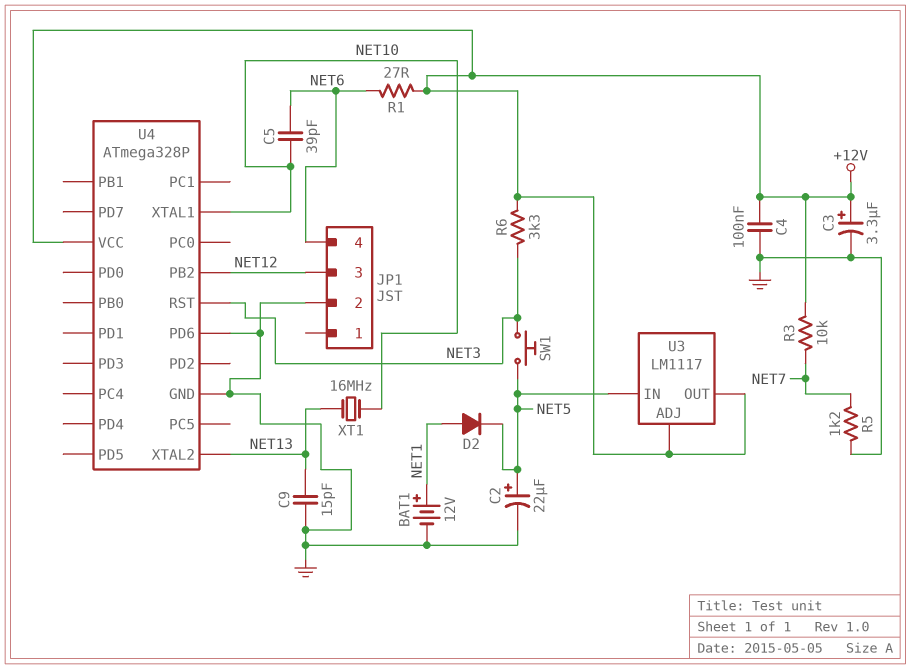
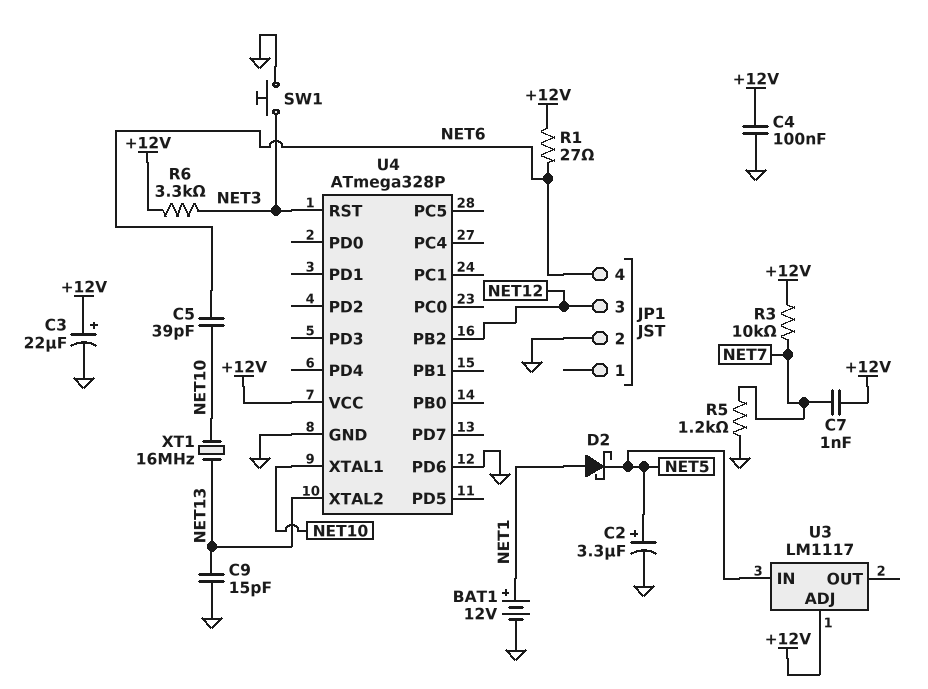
C2: 22uF (plus NET5, minus GND) -> 3.3uF (plus NET5, minus GND)
C3: 3.3uF (plus +12V, minus GND) -> 22uF (plus +12V, minus GND)
C7: none -> 1nF (+12V, NET7)
D2: diode (A NET1, K NET5) -> schottky (A NET1, K NET5)
SW1: button (NET3, NET5) -> button (GND, NET3)
U3 pin OUT: +12V -> none

